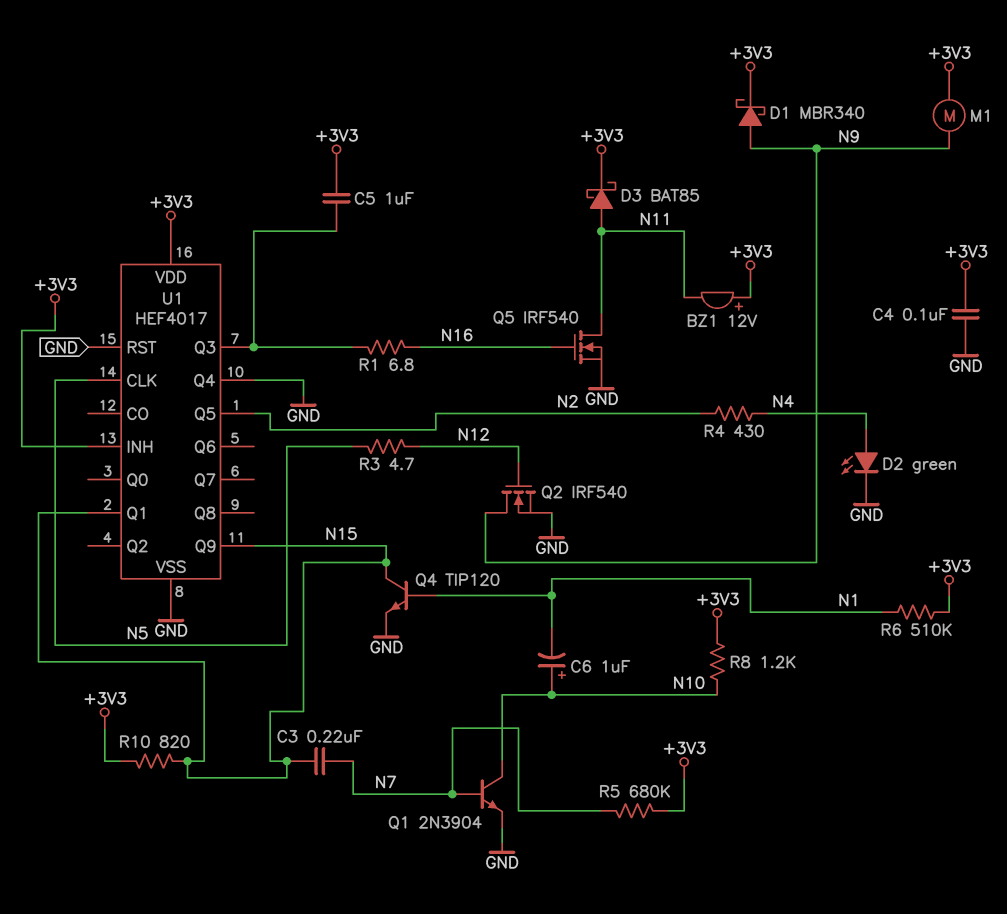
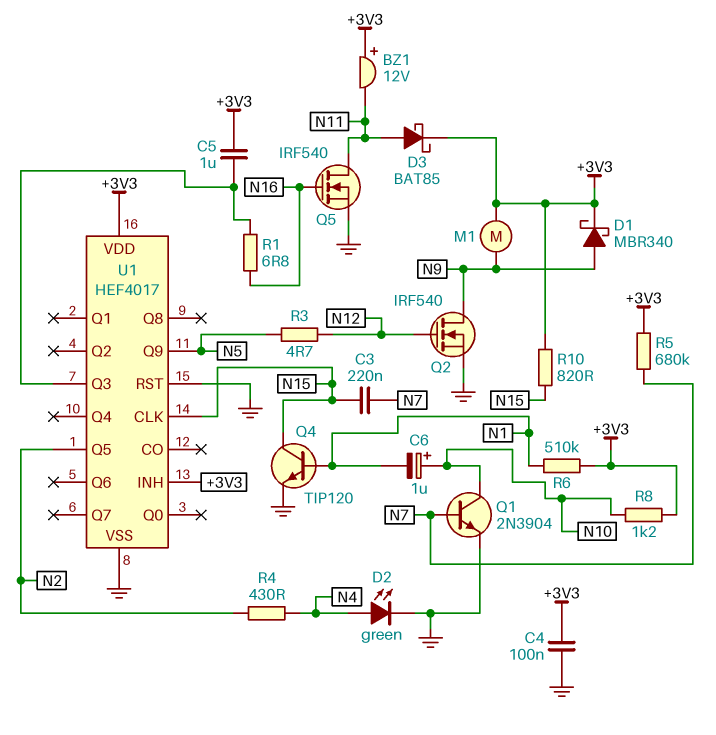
U1 pin CLK: N5 -> N15
U1 pin Q1: N15 -> none
U1 pin Q4: GND -> none
U1 pin Q9: N15 -> N5

